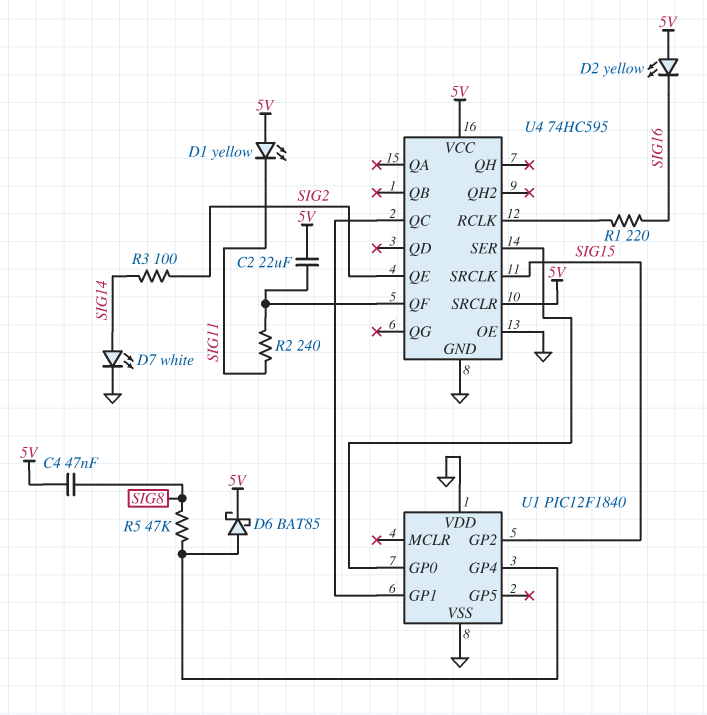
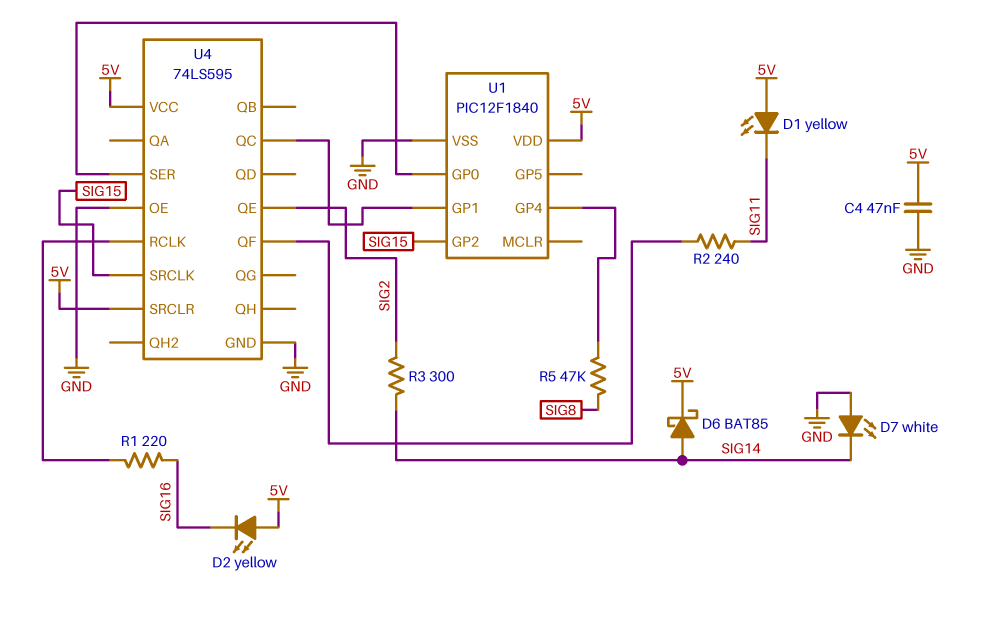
C2: 22uF (5V, U4/QF) -> none
C4: 47nF (5V, SIG8) -> 47nF (5V, GND)
D6: schottky BAT85 (A U1/GP4, K 5V) -> schottky BAT85 (A SIG14, K 5V)
D7: LED white (A SIG14, K GND) -> LED white (A GND, K SIG14)
R3: 100 (SIG2, SIG14) -> 300 (SIG2, SIG14)
U1 pin VDD: GND -> 5V
U4: 74HC595 -> 74LS595

